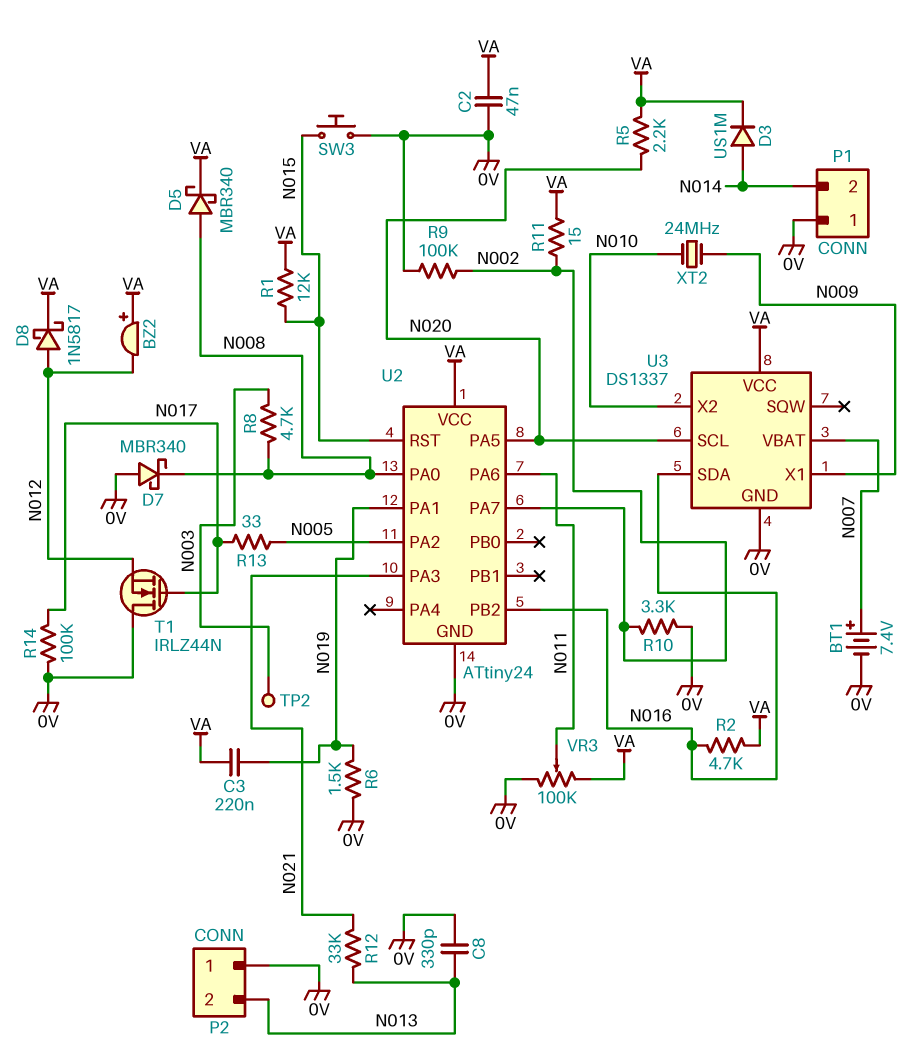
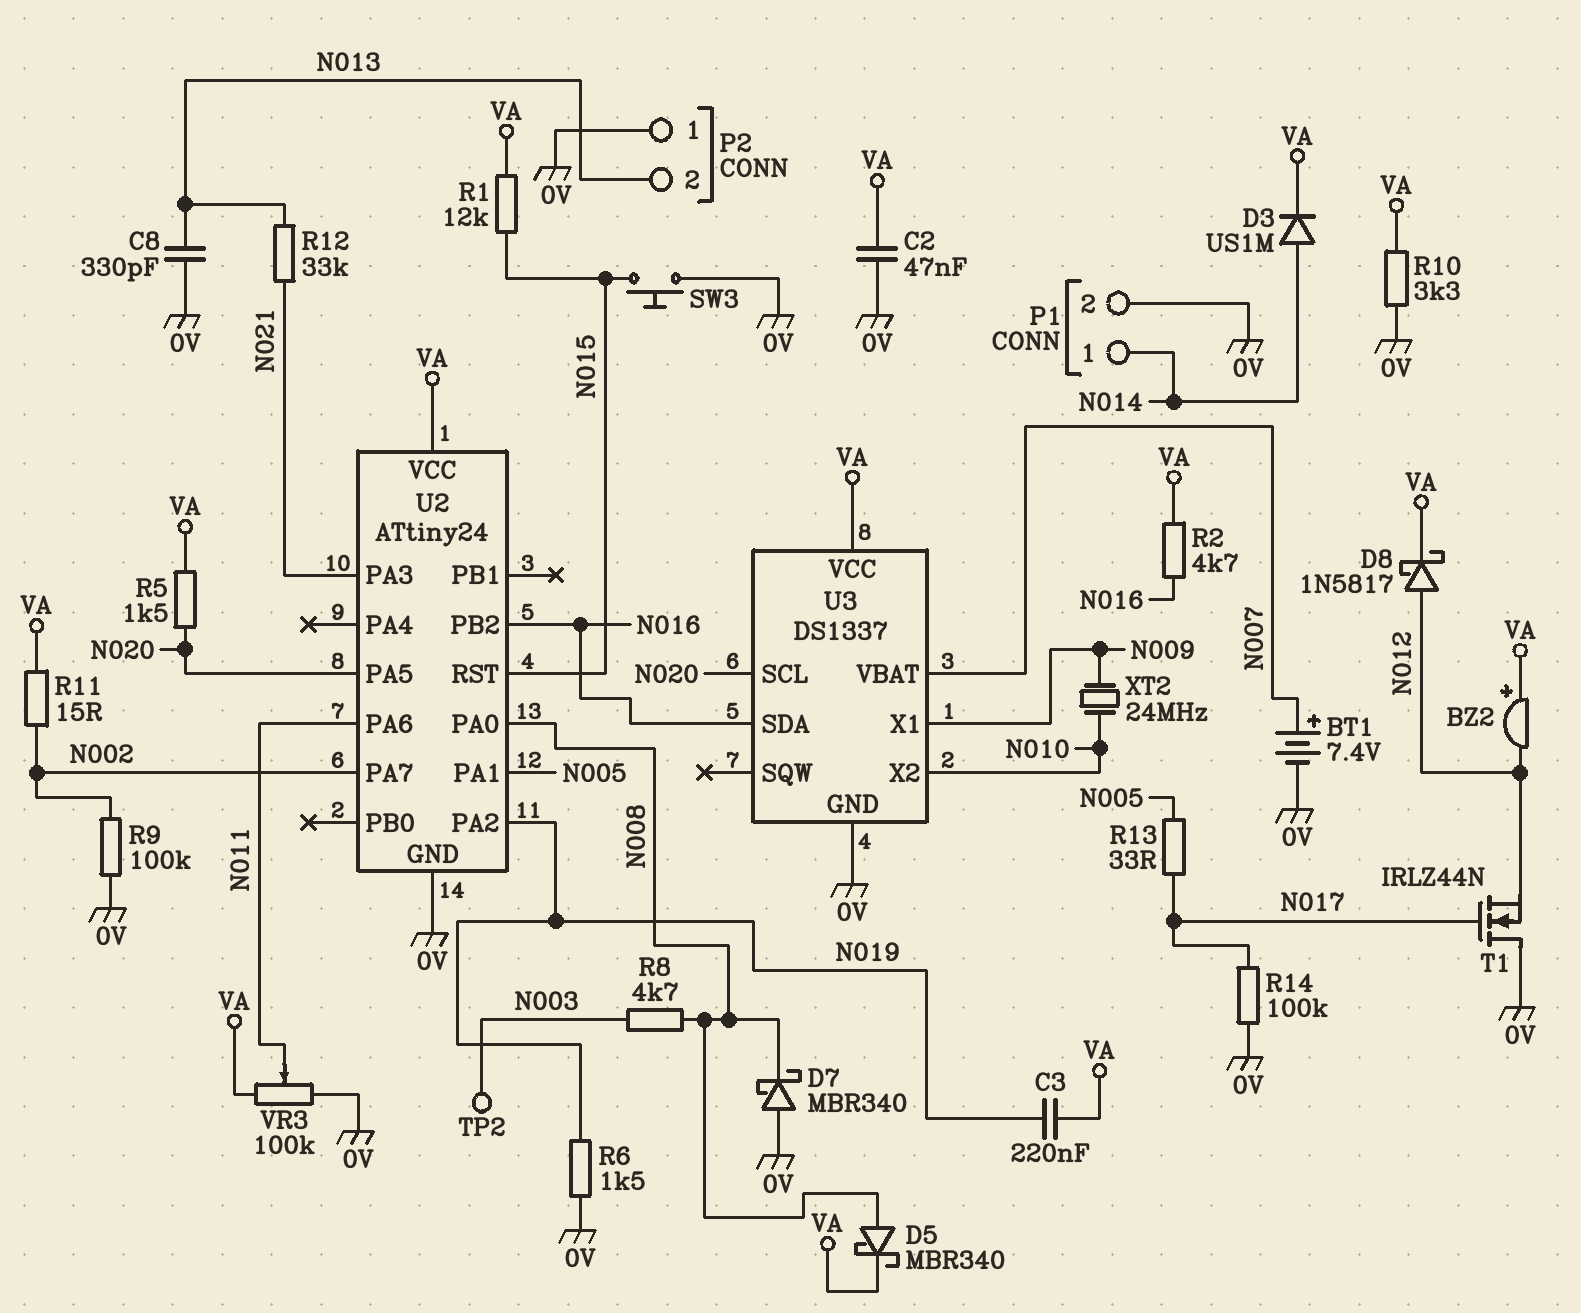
P1 pin 1: 0V -> N014
P1 pin 2: N014 -> 0V
R5: 2.2k (N020, VA) -> 1.5k (N020, VA)
R10: 3.3k (0V, N002) -> 3.3k (0V, VA)
U2 pin PA1: N019 -> N005
U2 pin PA2: N005 -> N019

